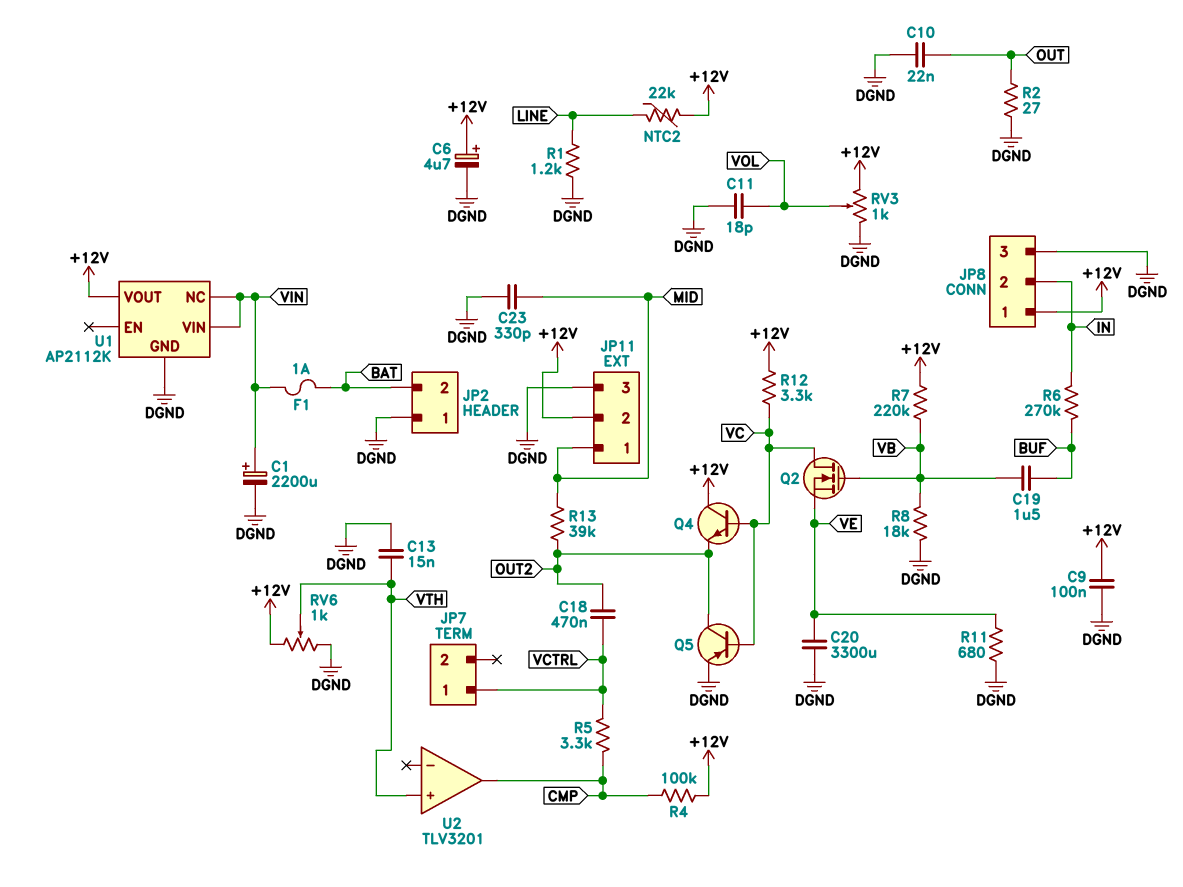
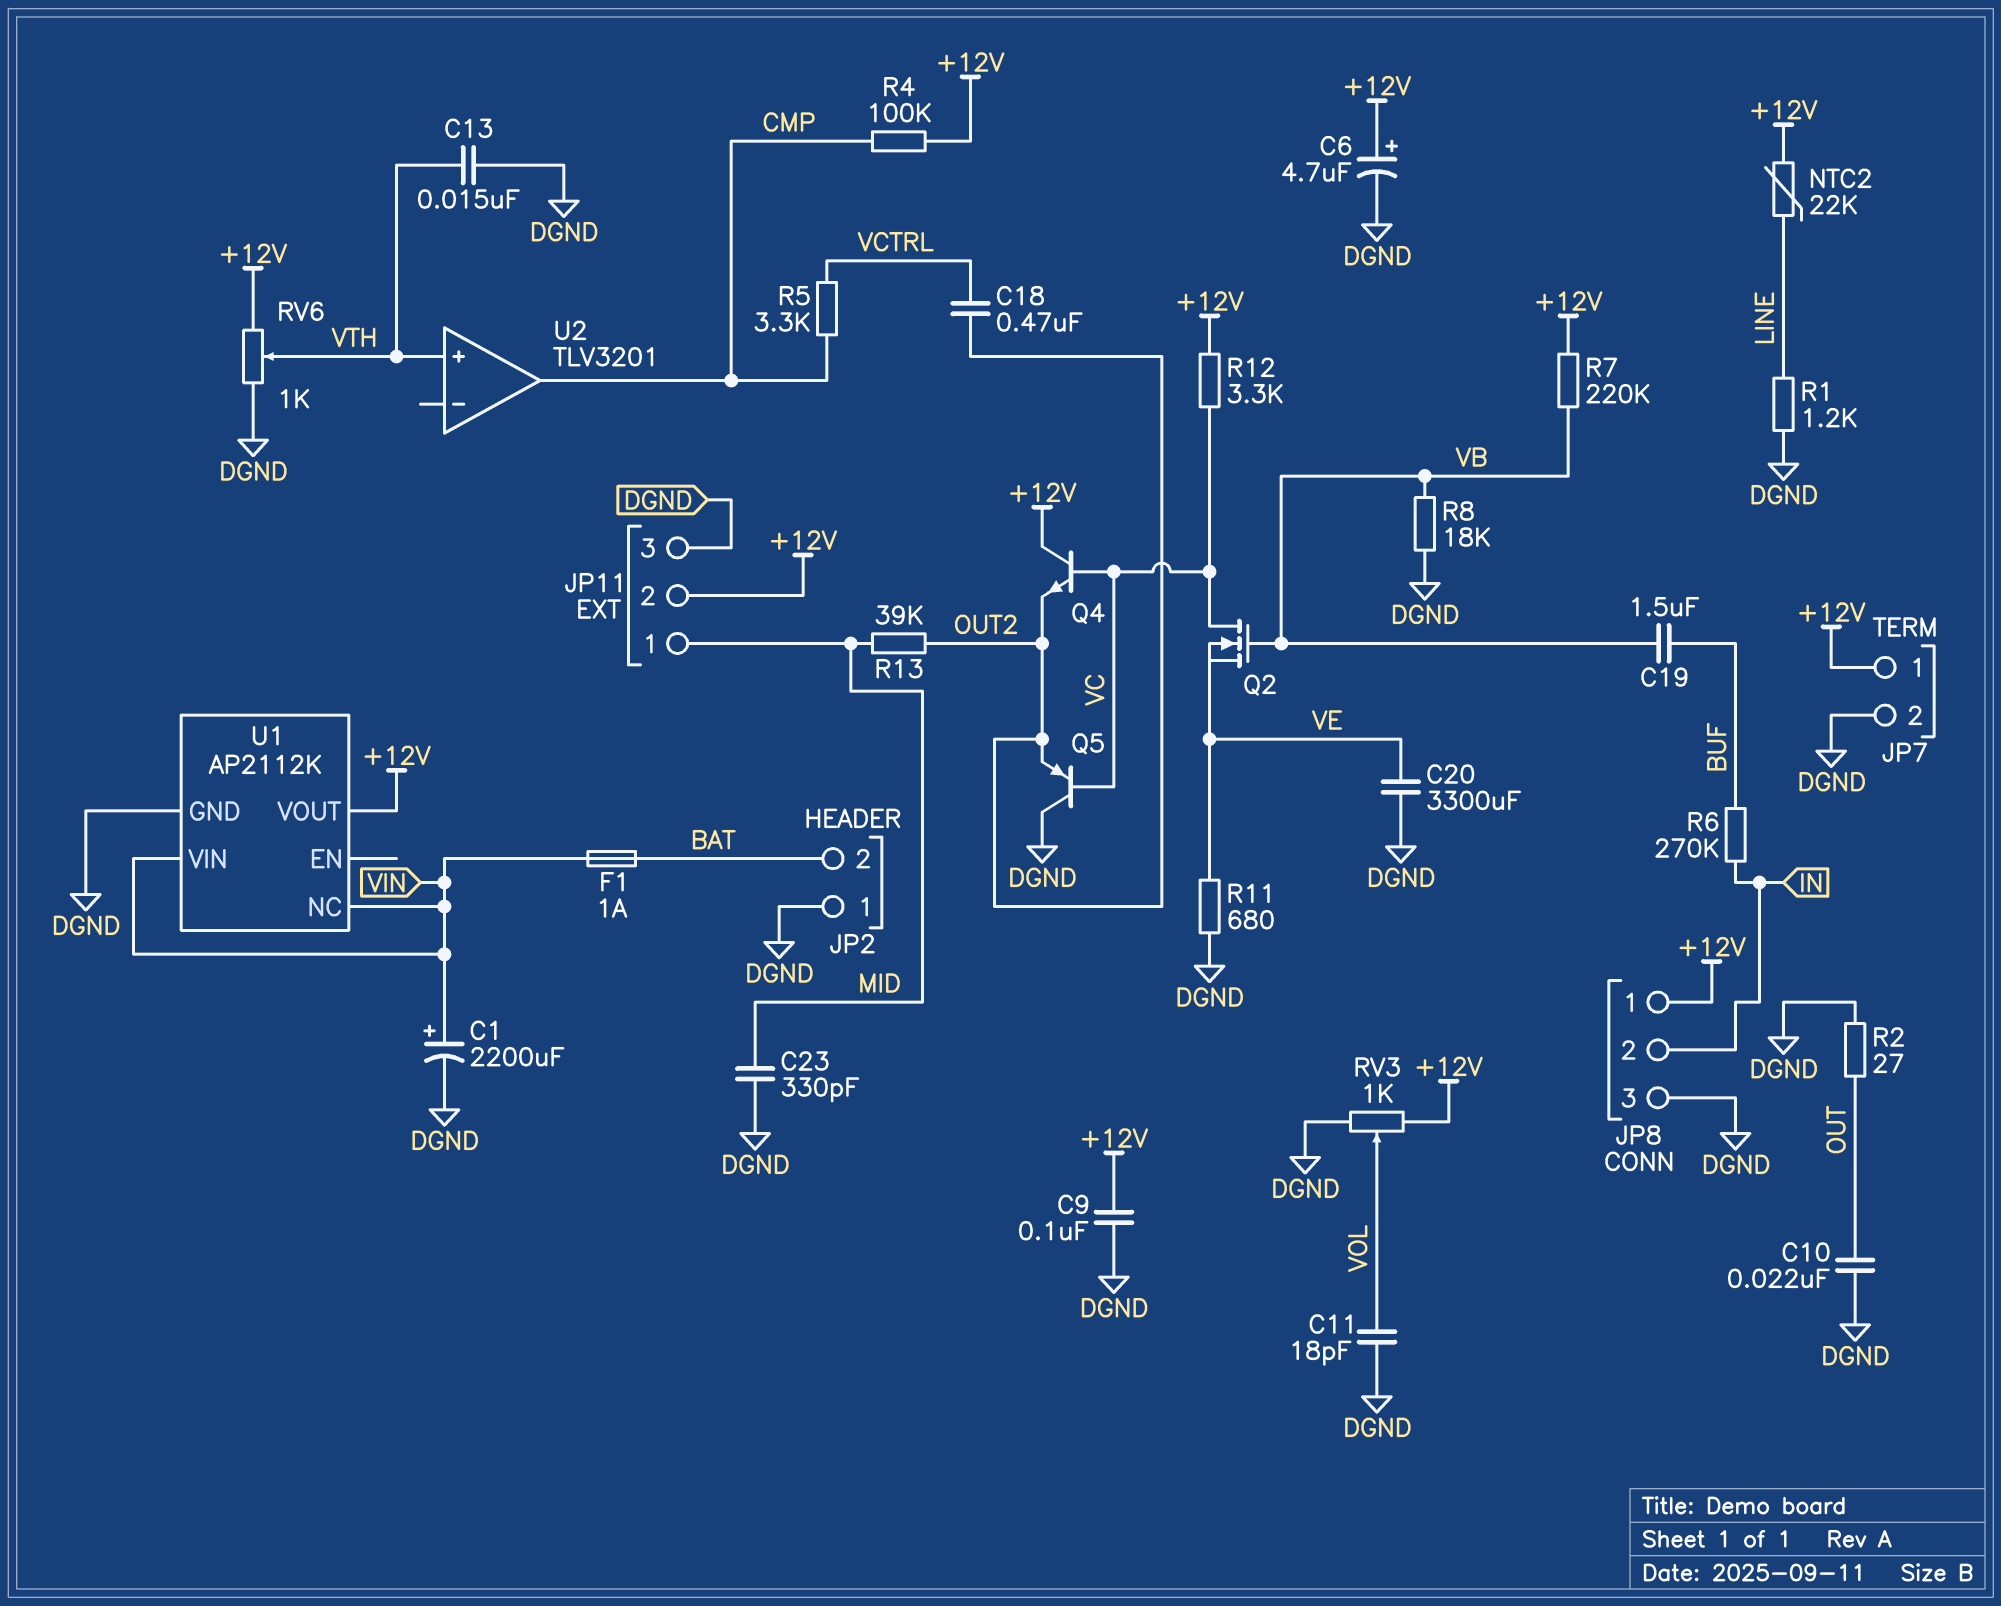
JP7 pin 1: VCTRL -> +12V
JP7 pin 2: none -> DGND
Q5: PNP (B VC, C OUT2, E DGND) -> PNP (B VC, C DGND, E OUT2)

